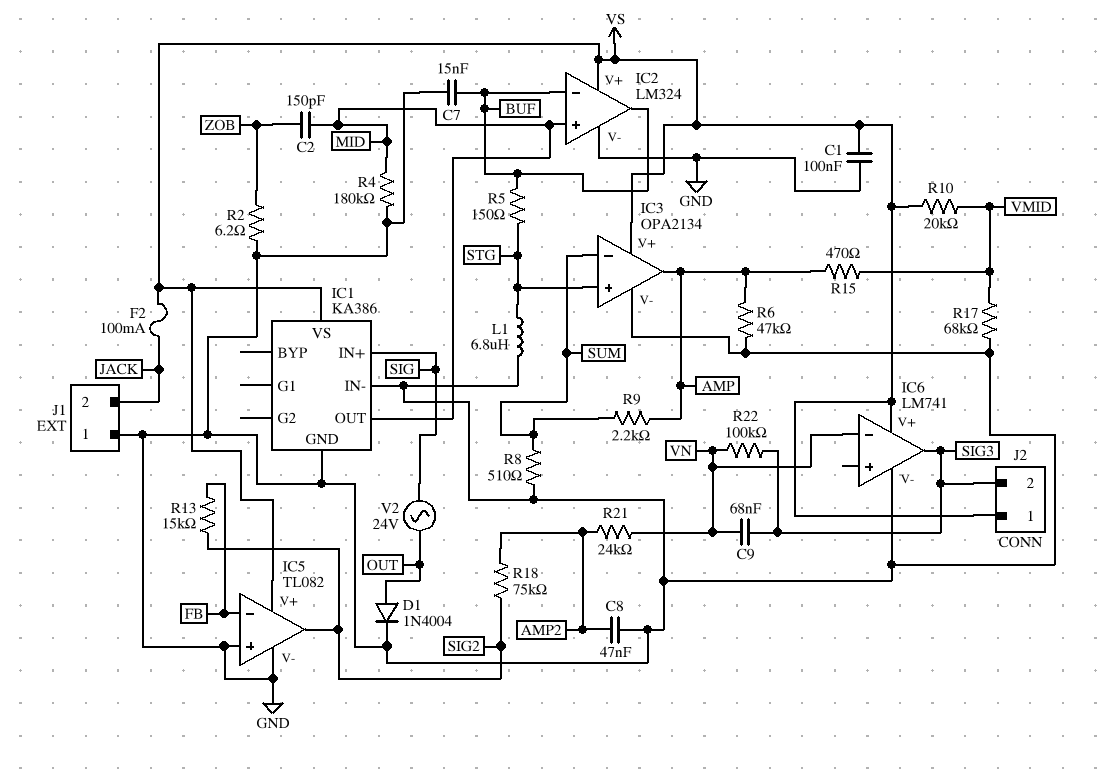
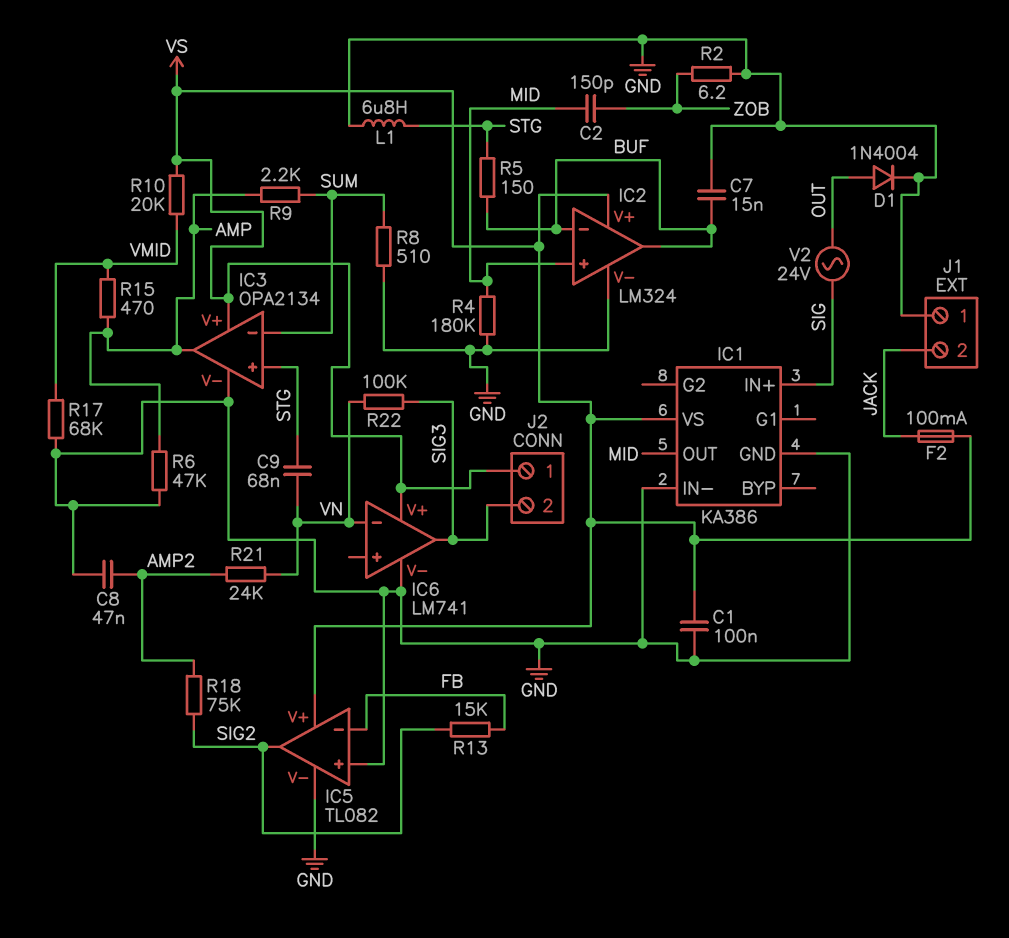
C9: 68nF (SIG3, VN) -> 68nF (STG, VN)

